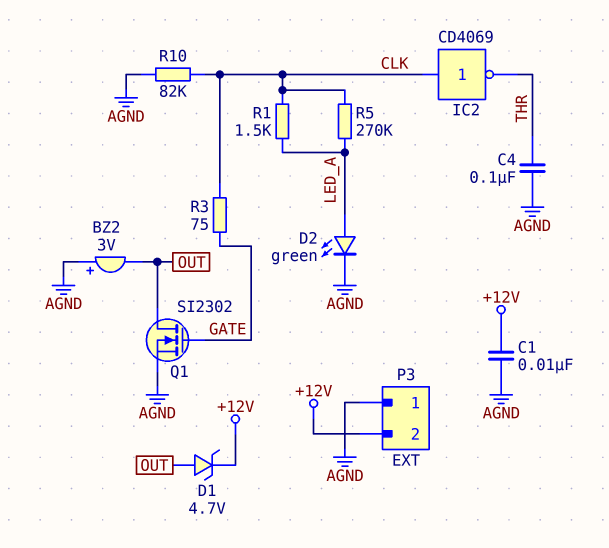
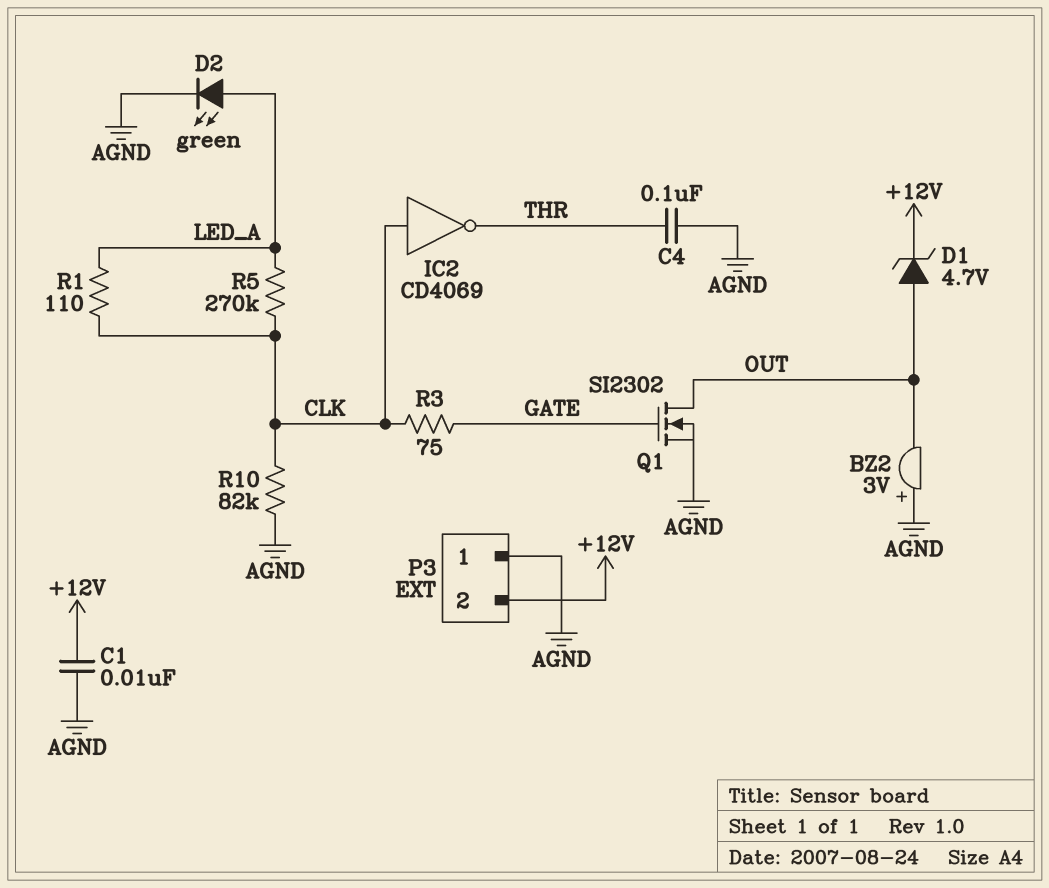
R1: 1.5k (CLK, LED_A) -> 110 (CLK, LED_A)

